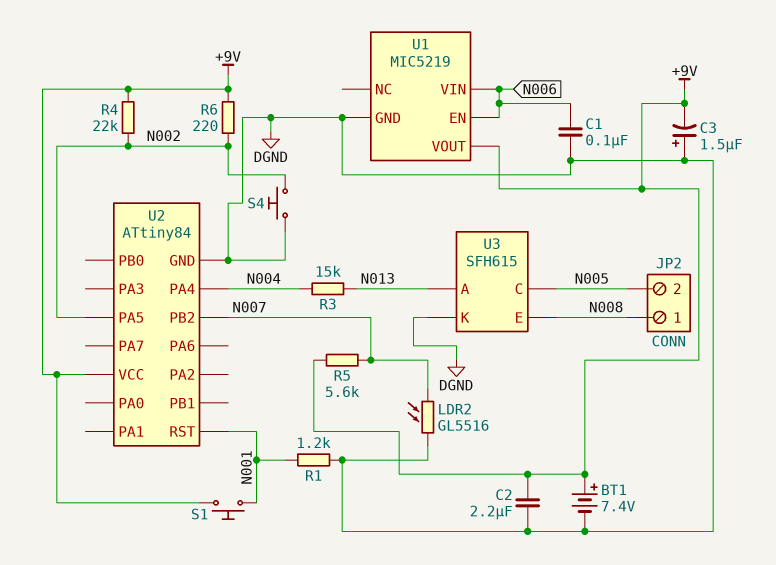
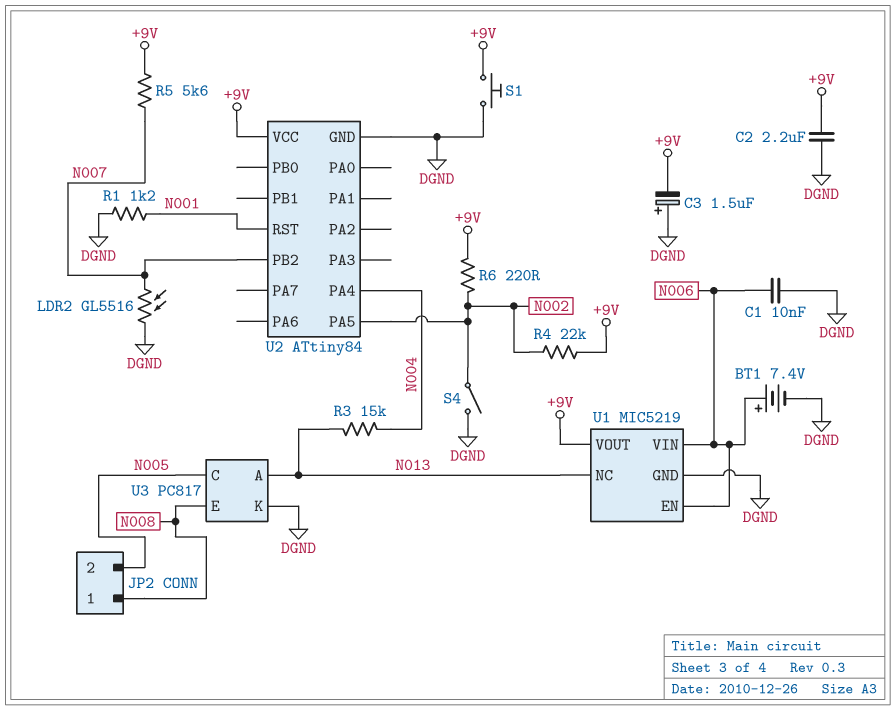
BT1: 7.4V (plus +9V, minus DGND) -> 7.4V (plus N006, minus DGND)
C1: 100nF (DGND, N006) -> 10nF (DGND, N006)
S1: button (+9V, N001) -> button (+9V, DGND)
S4: button (DGND, N002) -> switch (DGND, N002)
U1 pin NC: none -> N013
U3: SFH615 -> PC817

